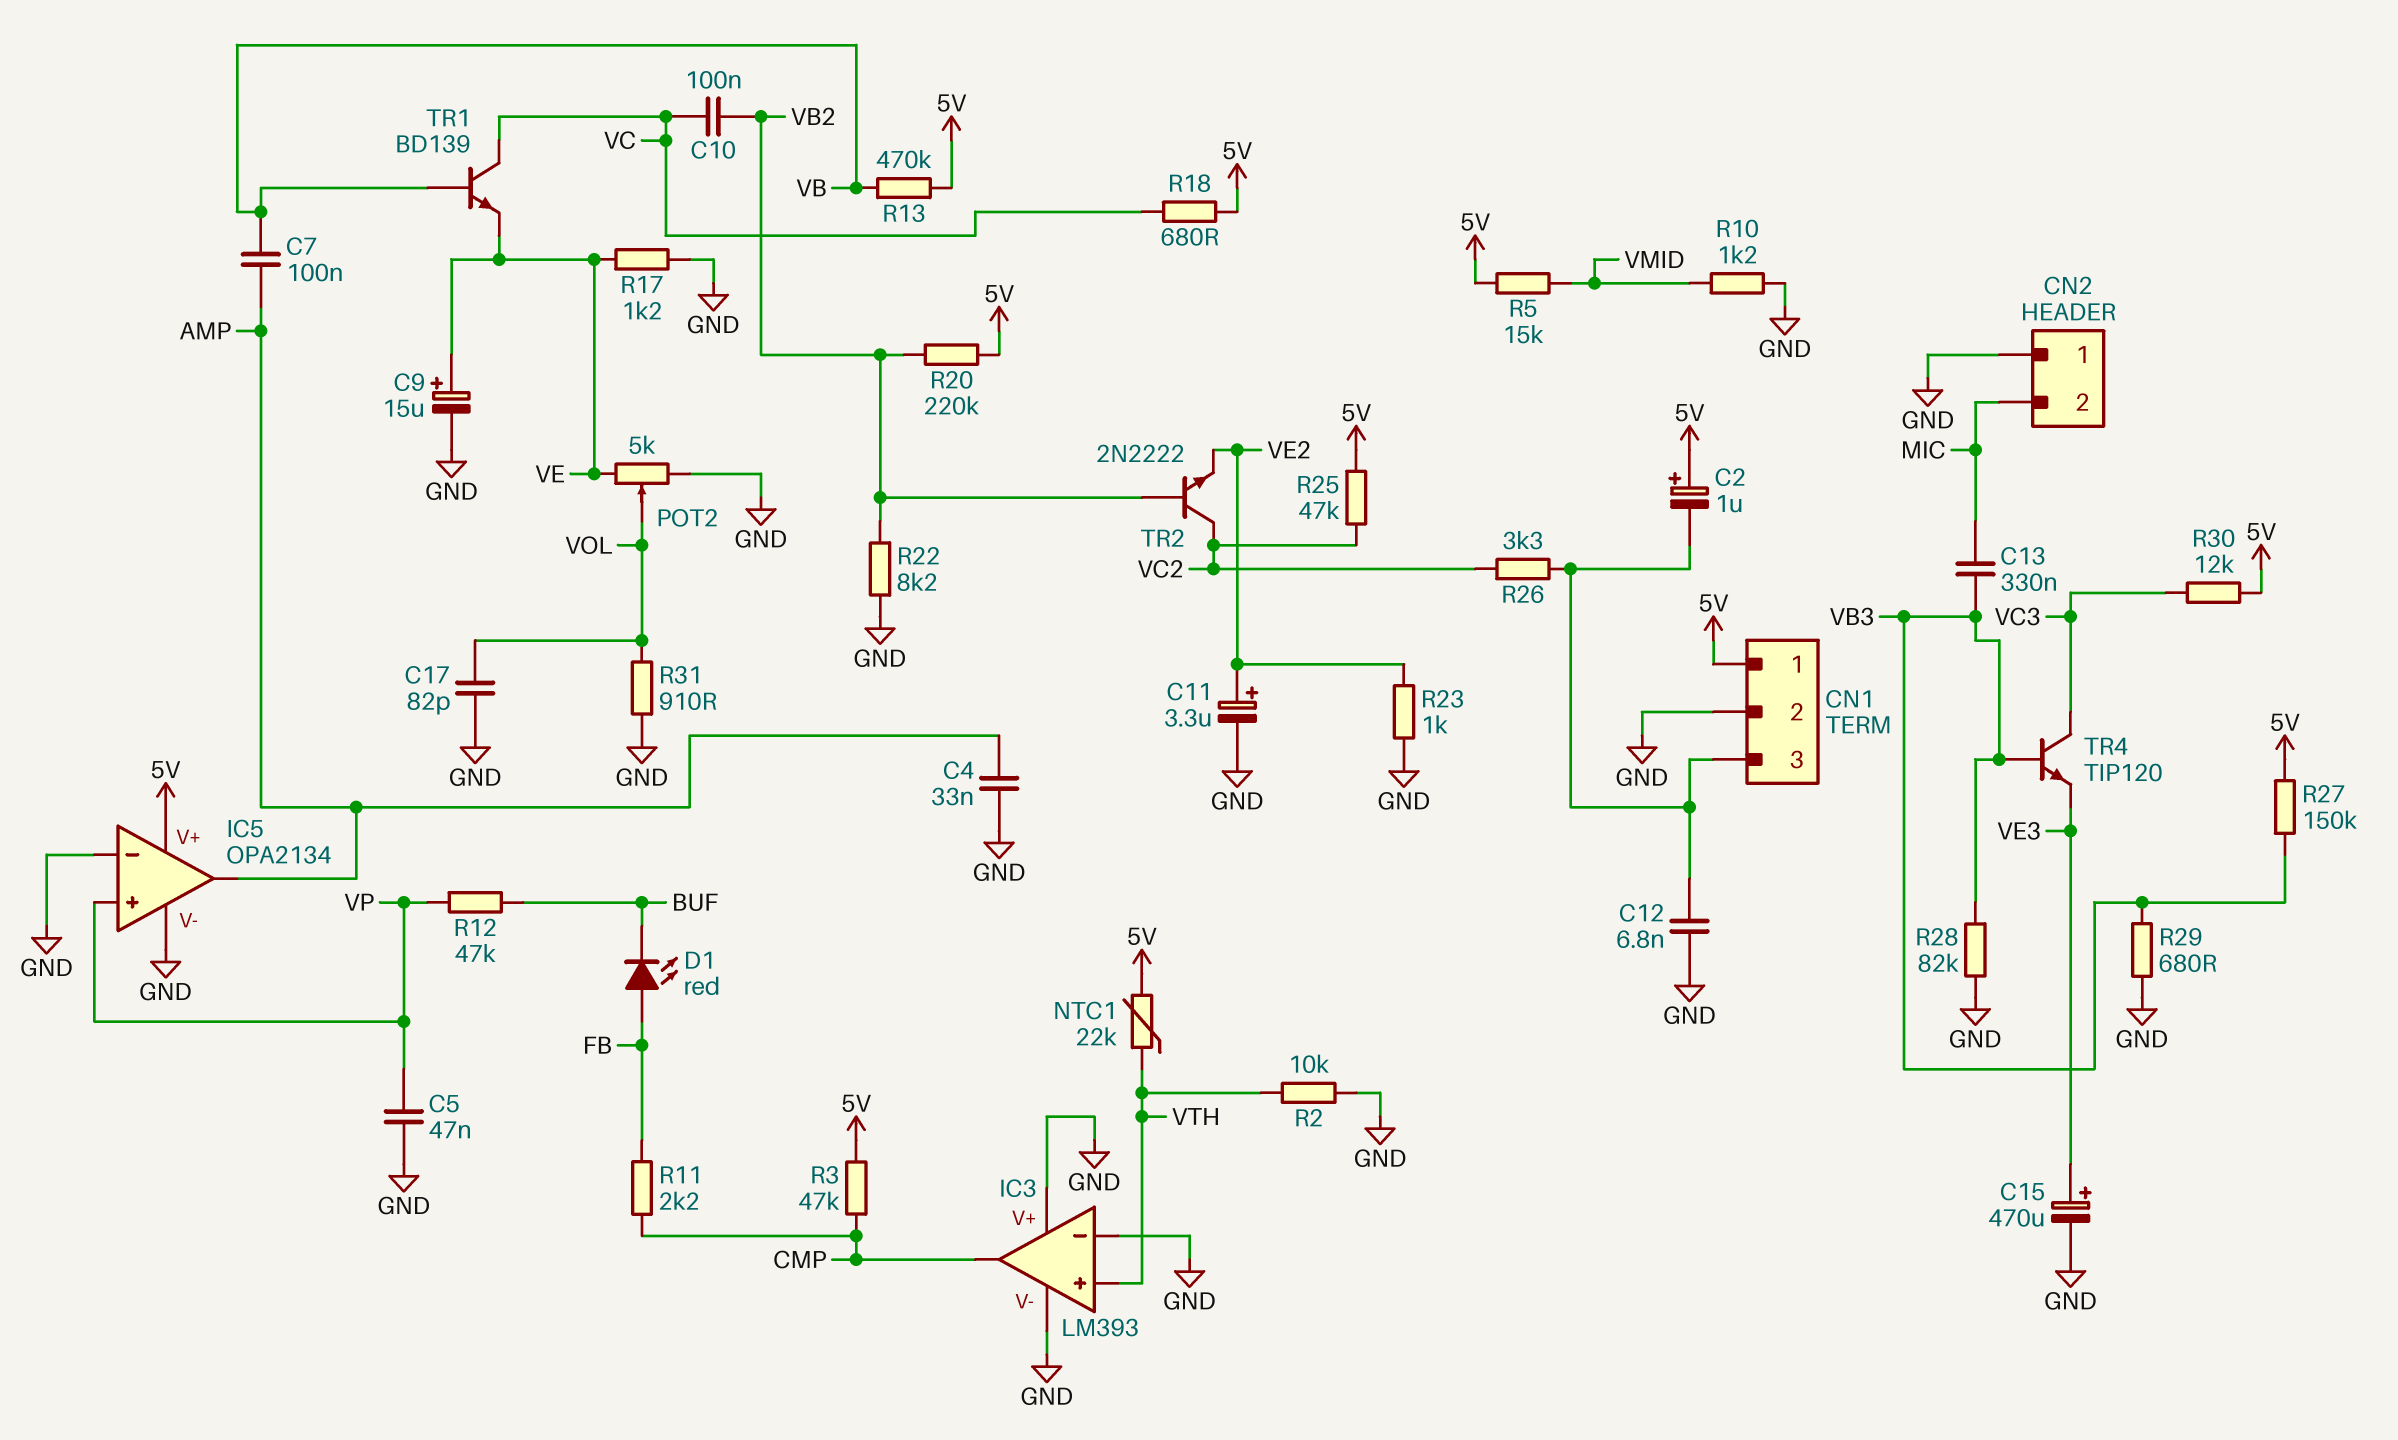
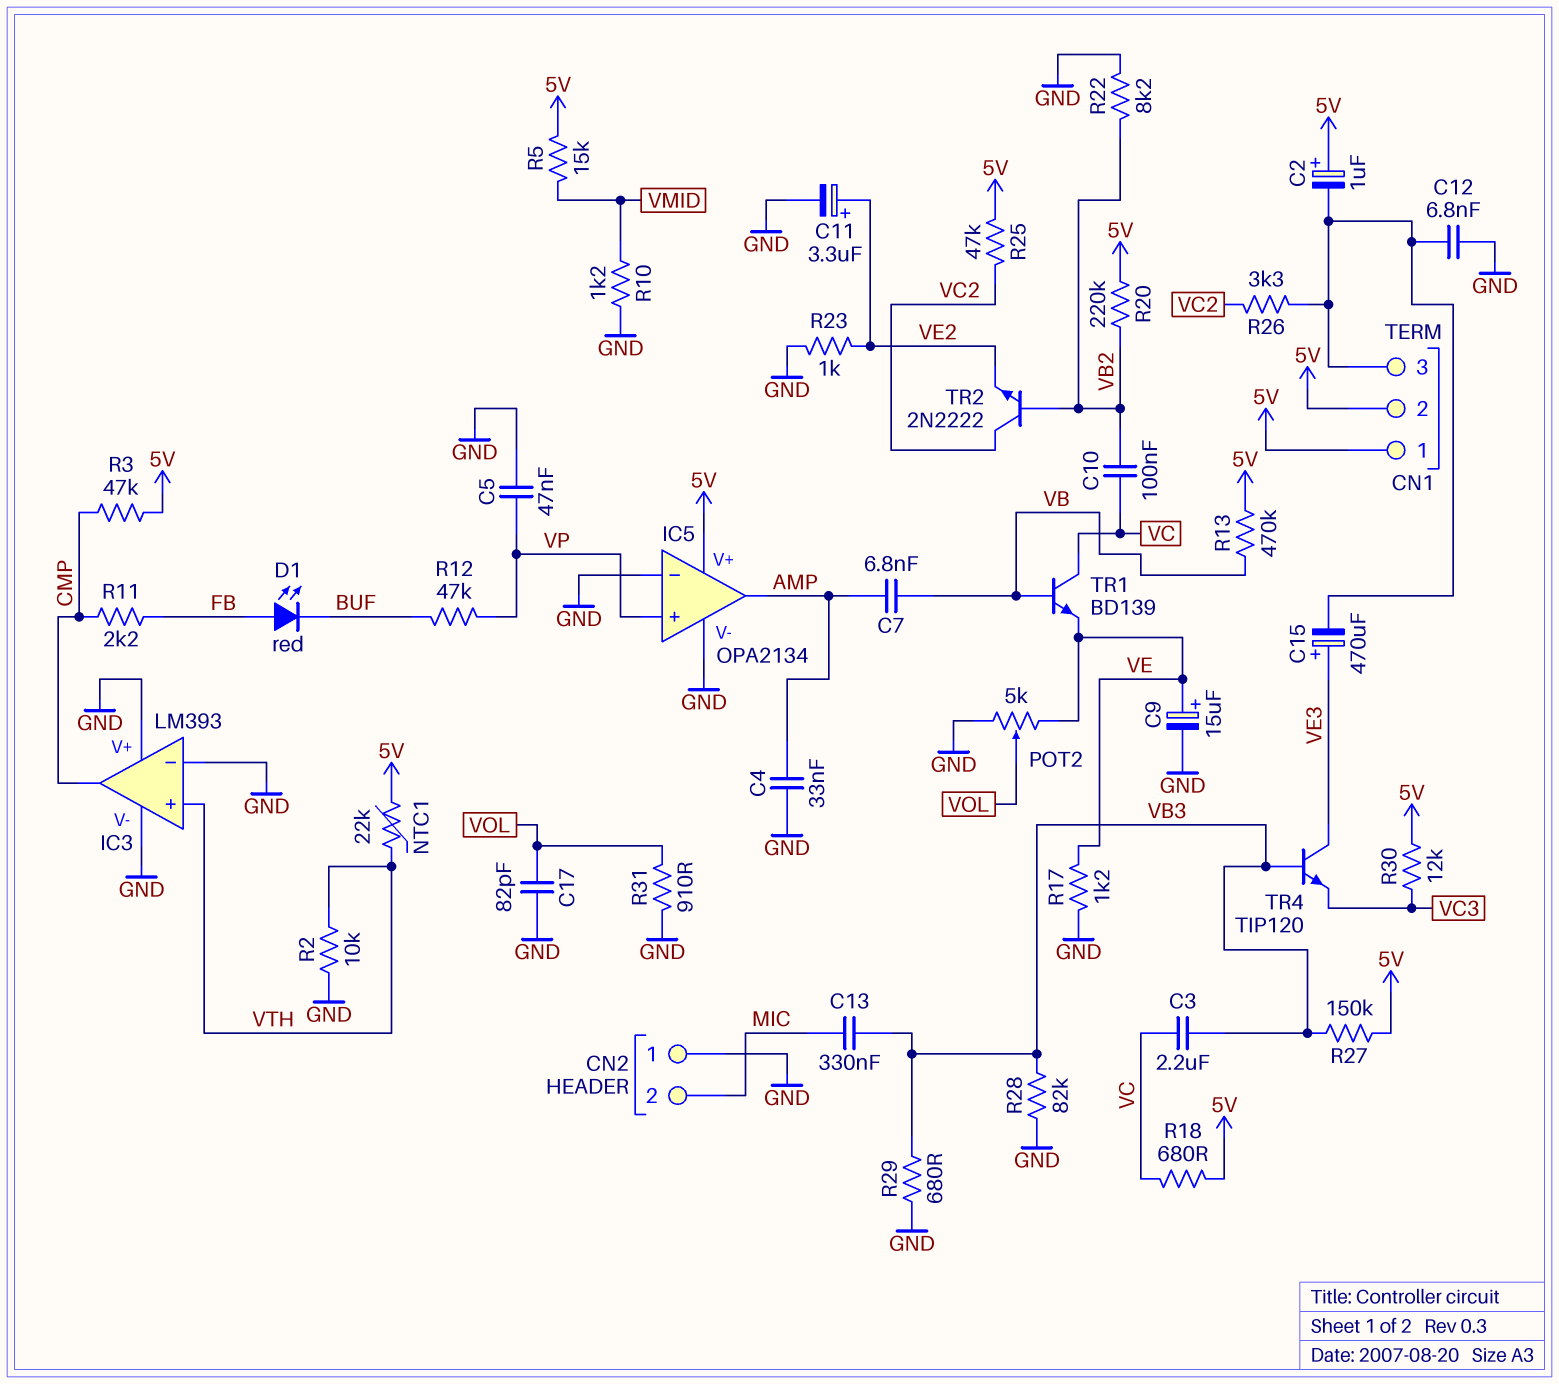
C3: none -> 2.2uF (VB3, VC)
C7: 100nF (AMP, VB) -> 6.8nF (AMP, VB)
C15: 470uF (plus VE3, minus GND) -> 470uF (plus VE3, minus CN1/3)
CN1 pin 2: GND -> 5V
TR4: NPN TIP120 (B VB3, C VC3, E VE3) -> NPN TIP120 (B VB3, C VE3, E VC3)

